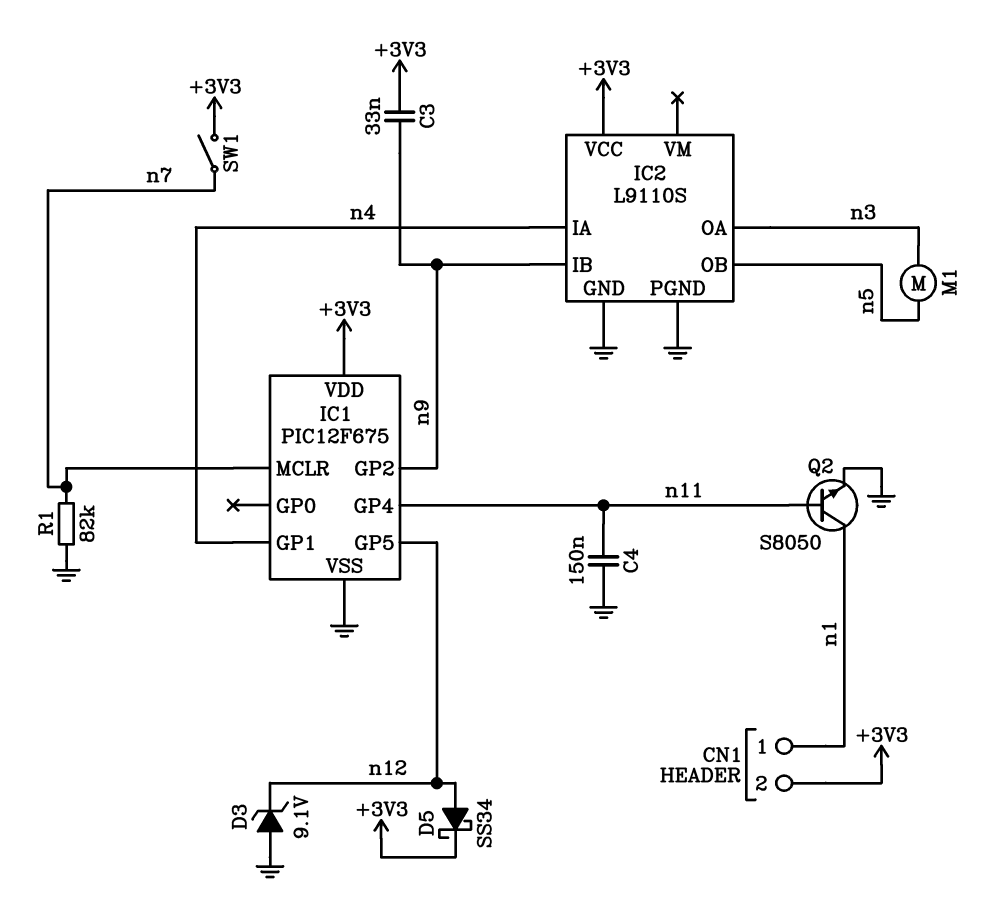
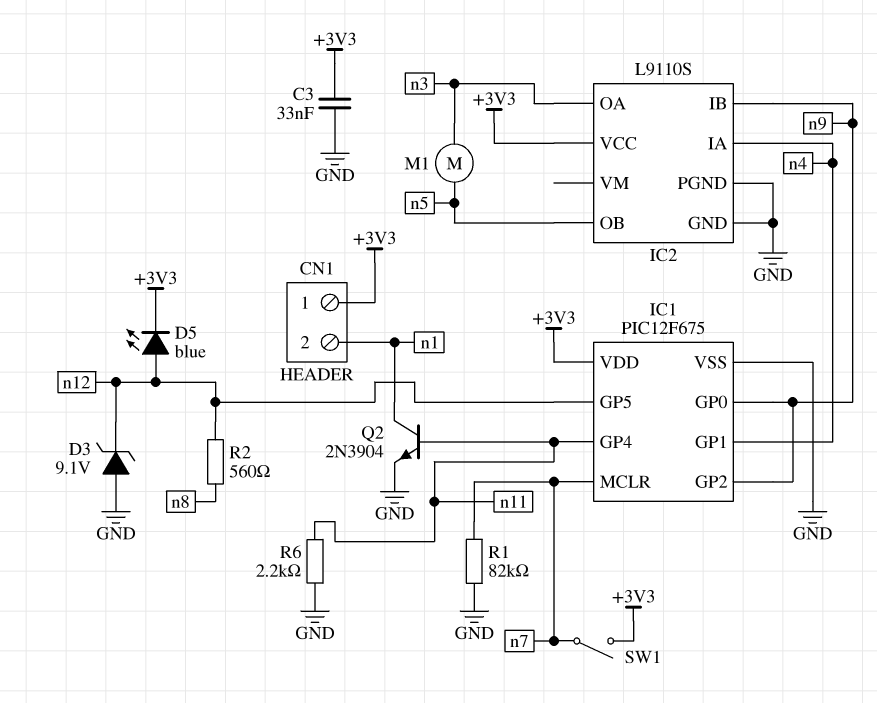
C3: 33nF (+3V3, n9) -> 33nF (+3V3, GND)
C4: 150nF (GND, n11) -> none
CN1 pin 1: n1 -> +3V3
CN1 pin 2: +3V3 -> n1
D5: schottky SS34 (A n12, K +3V3) -> LED blue (A n12, K +3V3)
IC1 pin GP0: none -> n9
Q2: NPN S8050 (B n11, C n1, E GND) -> NPN 2N3904 (B n11, C n1, E GND)
R2: none -> 560 (n8, n12)
R6: none -> 2.2k (GND, n11)

